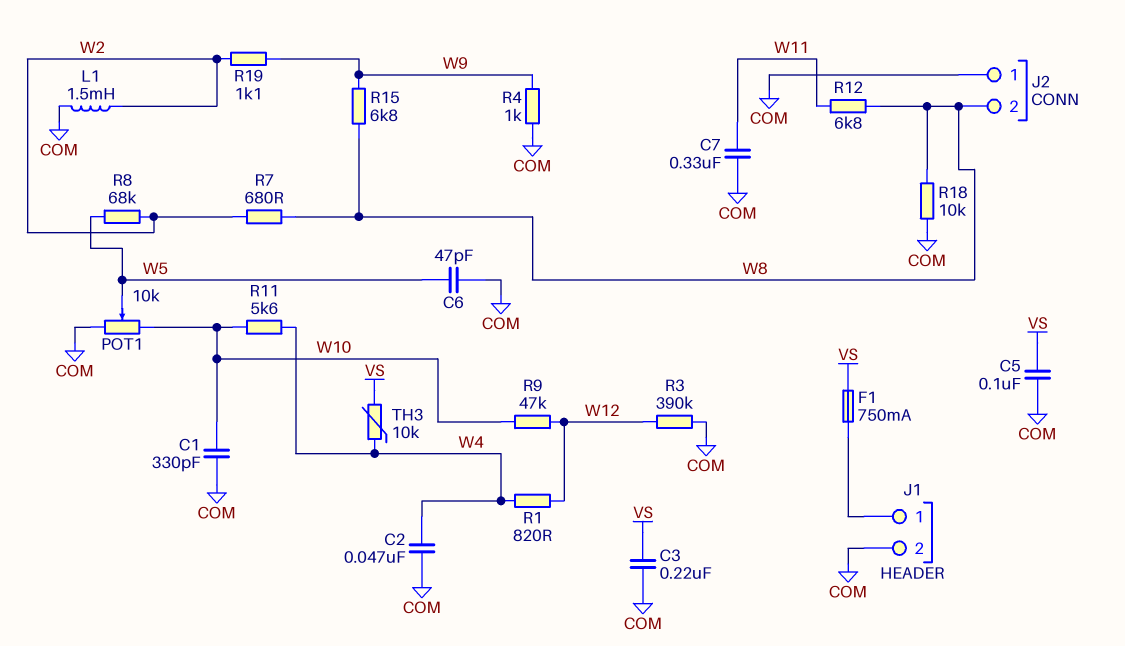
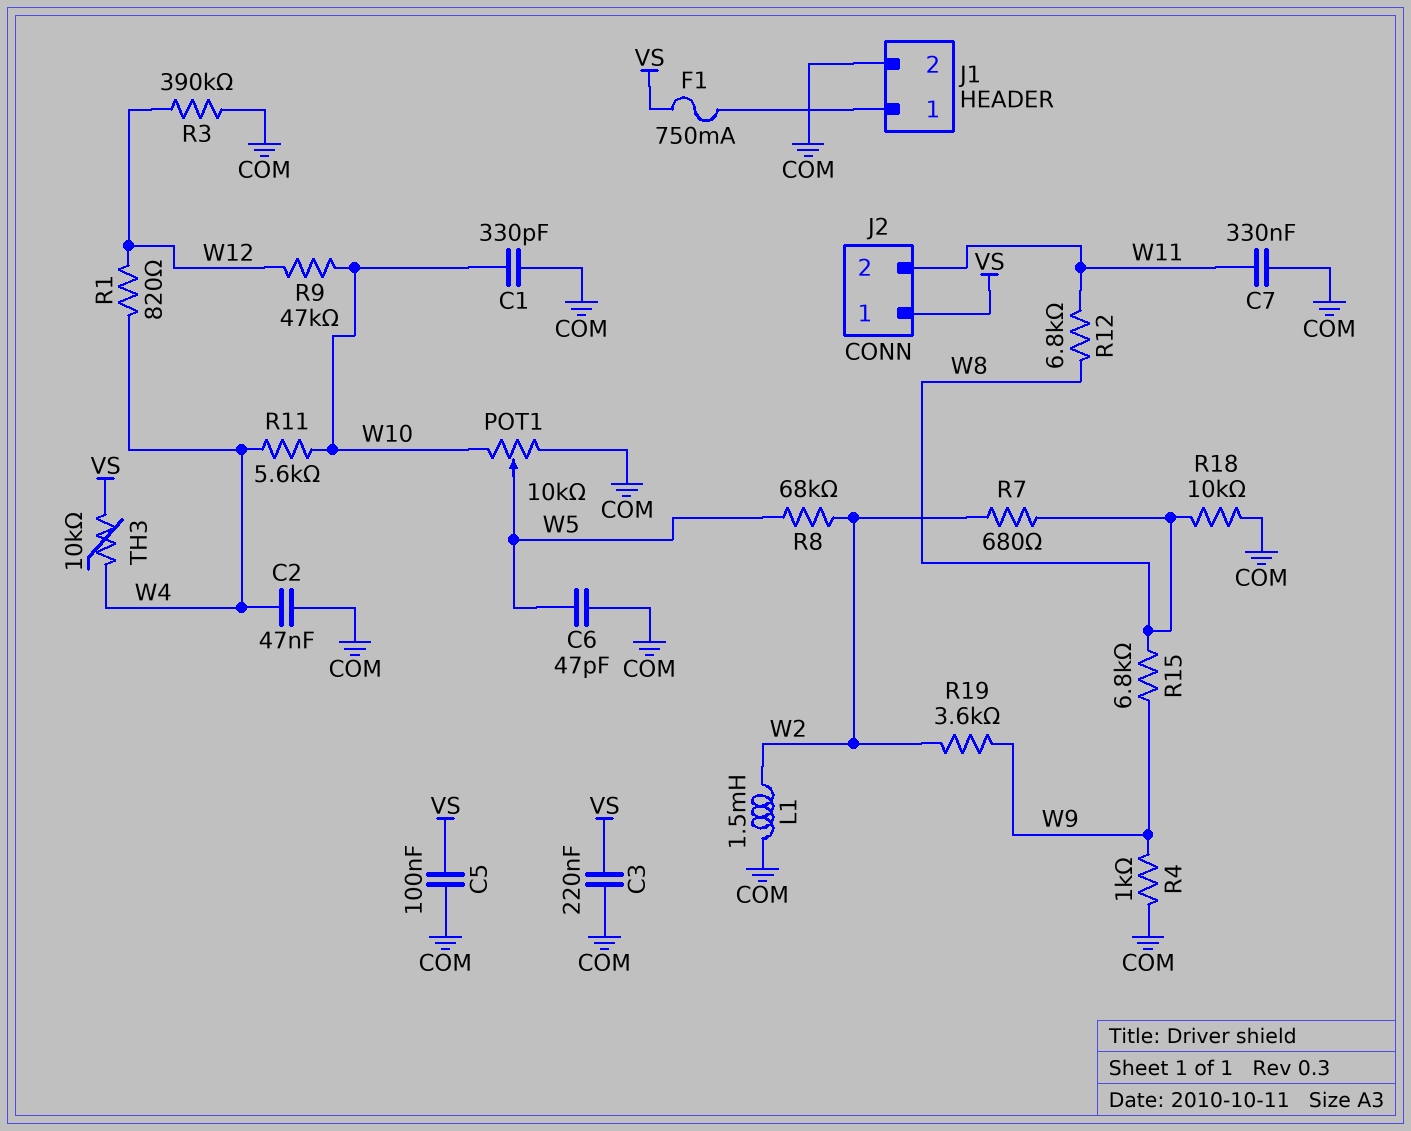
J2 pin 1: COM -> VS
J2 pin 2: W8 -> W11
R19: 1.1k (W2, W9) -> 3.6k (W2, W9)

